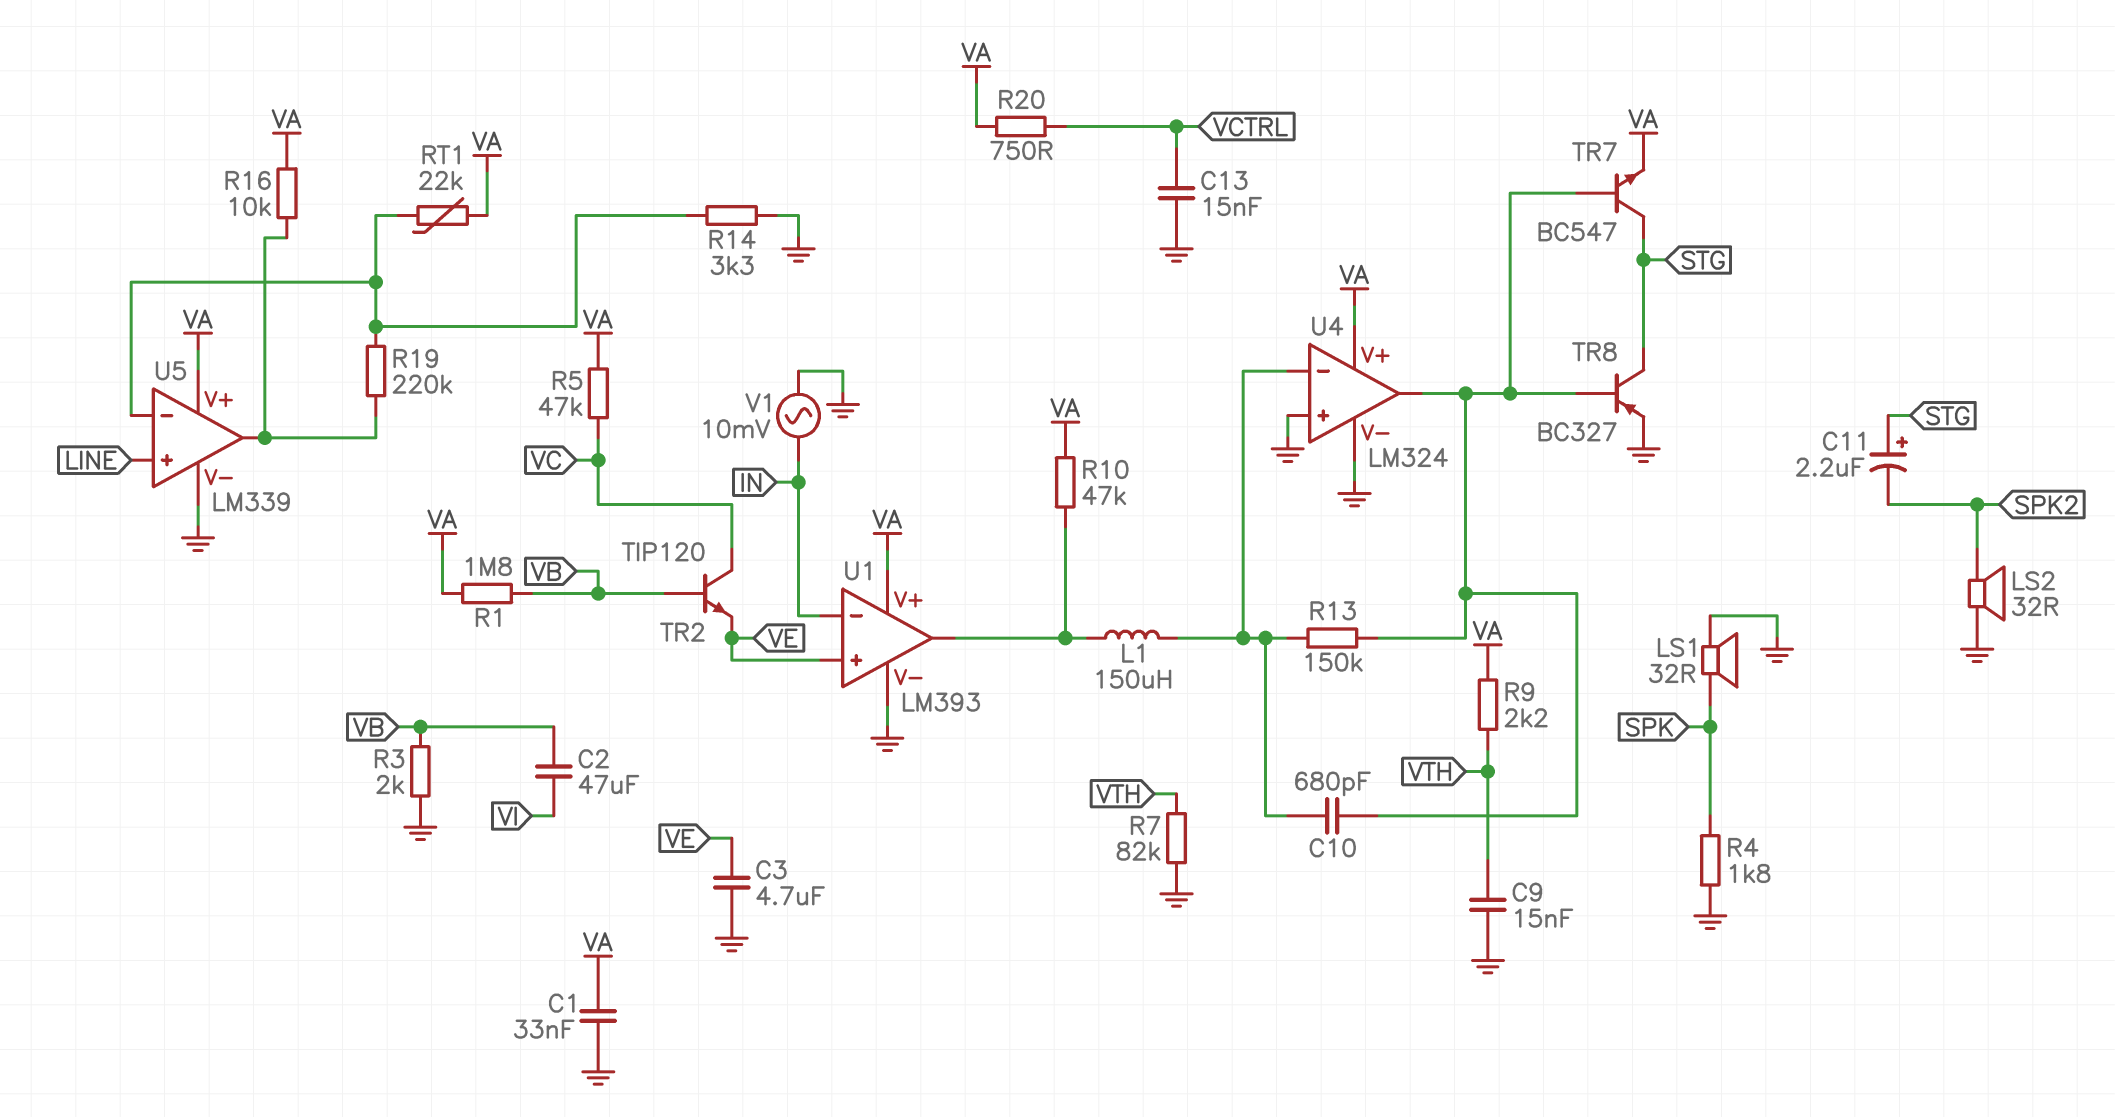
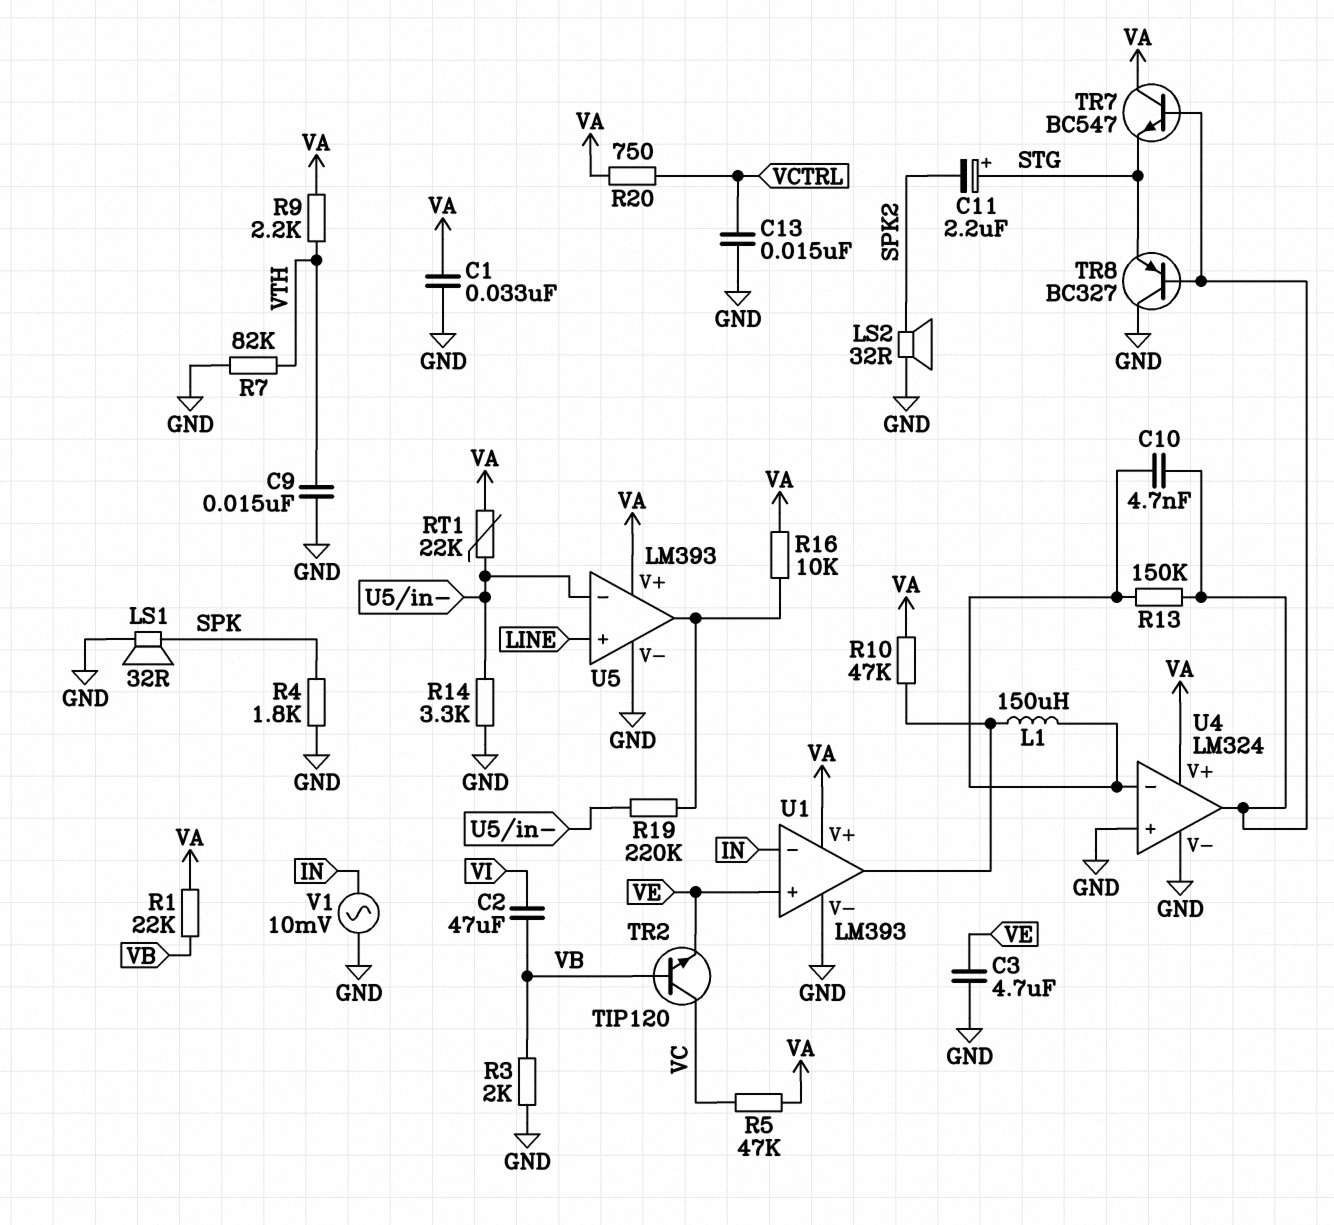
C10: 680pF (U4/in-, U4/out) -> 4.7nF (U4/in-, U4/out)
R1: 1.8M (VA, VB) -> 22k (VA, VB)
TR7: NPN BC547 (B U4/out, C STG, E VA) -> NPN BC547 (B U4/out, C VA, E STG)
TR8: PNP BC327 (B U4/out, C STG, E GND) -> PNP BC327 (B U4/out, C GND, E STG)
U5: LM339 -> LM393

